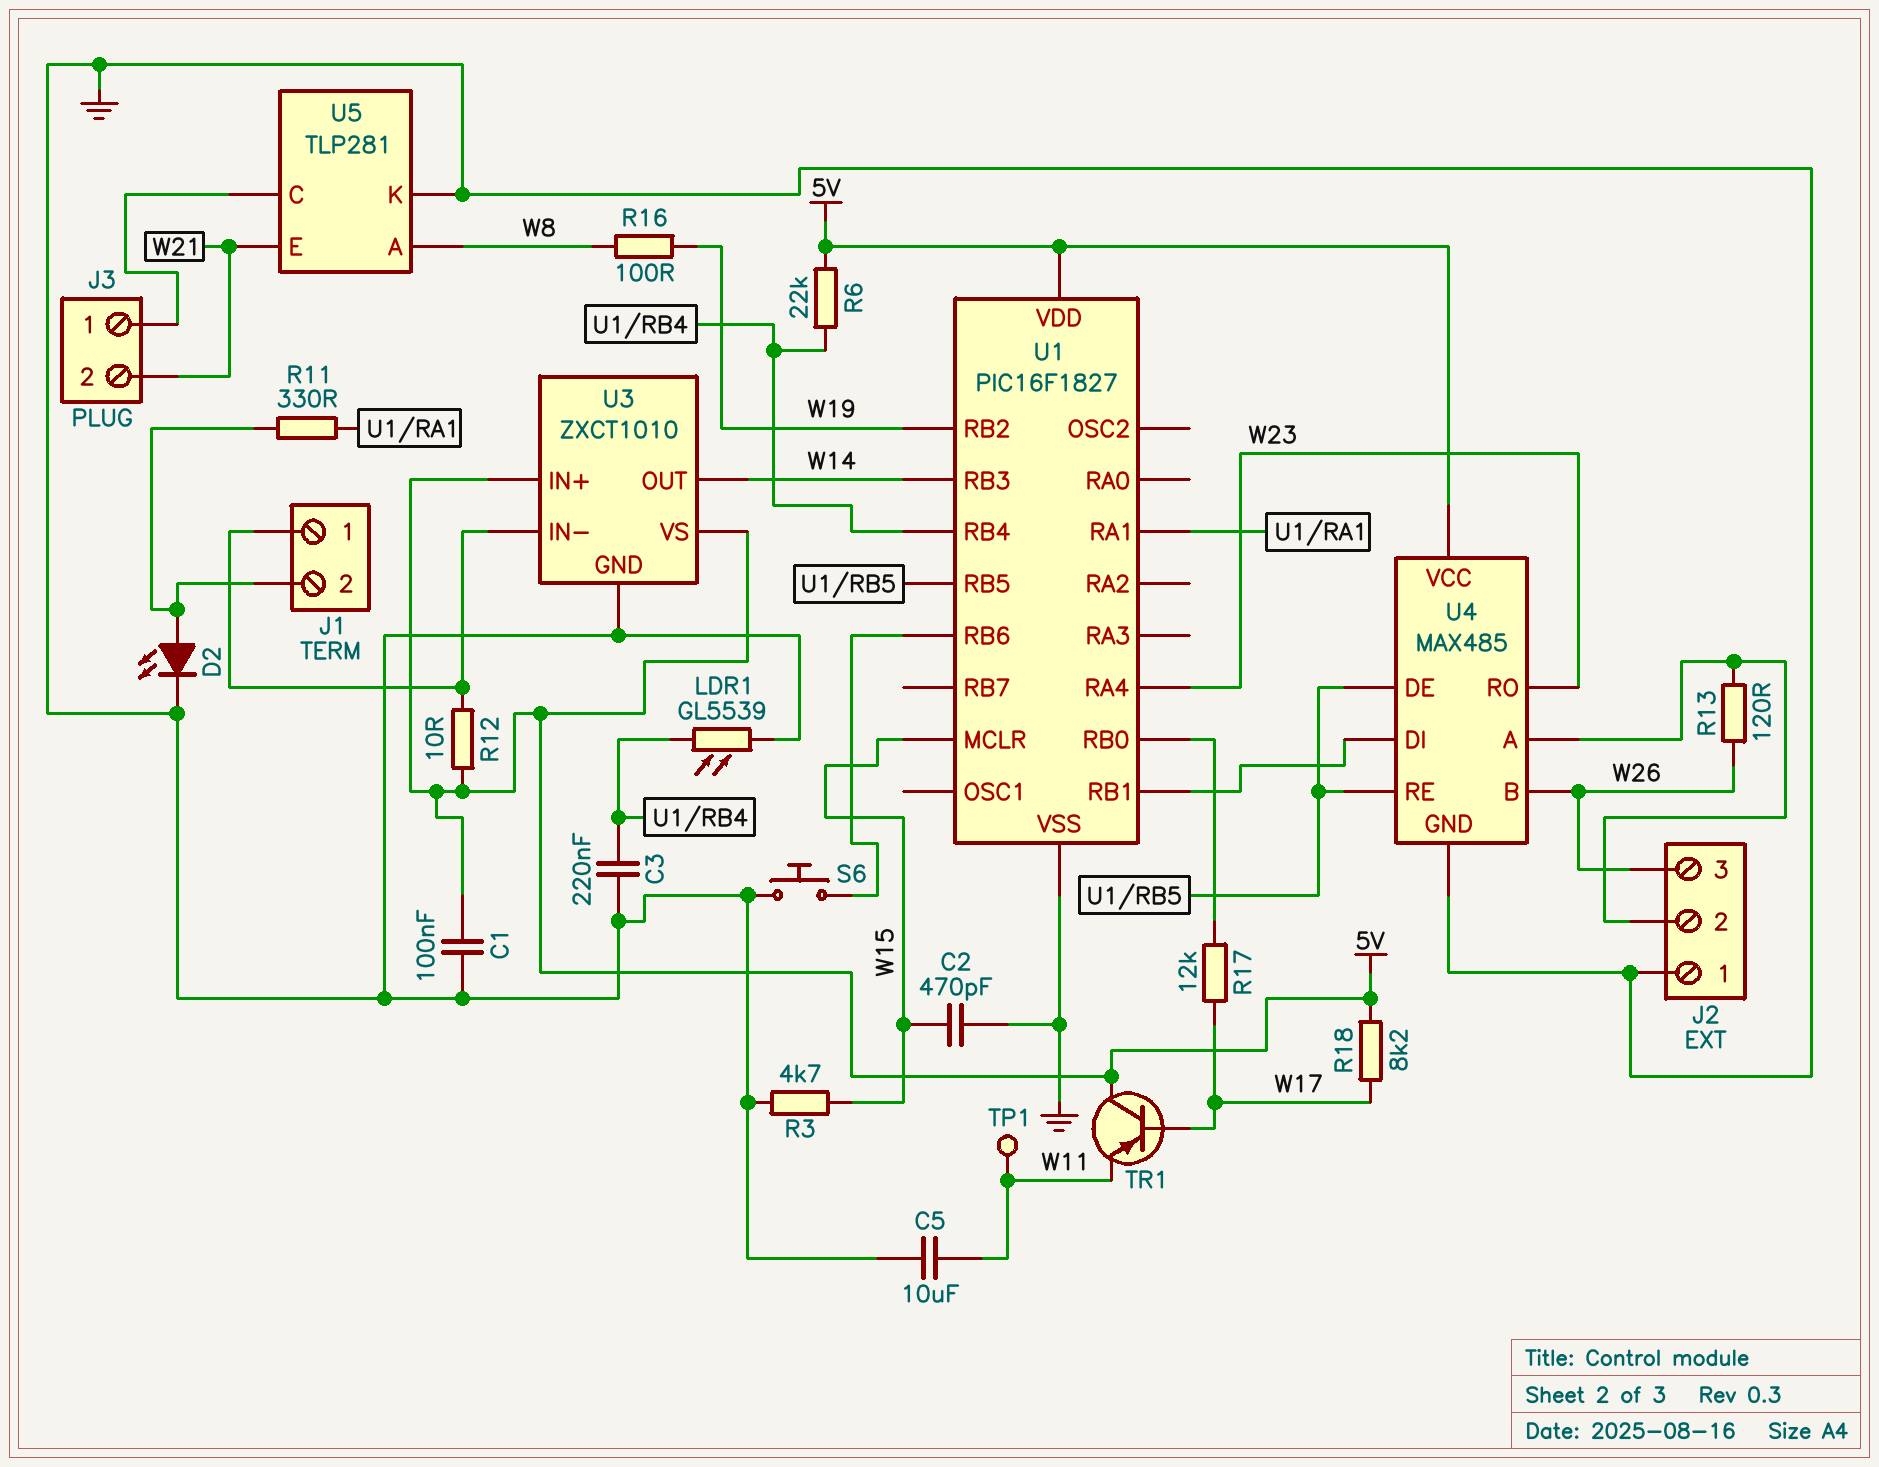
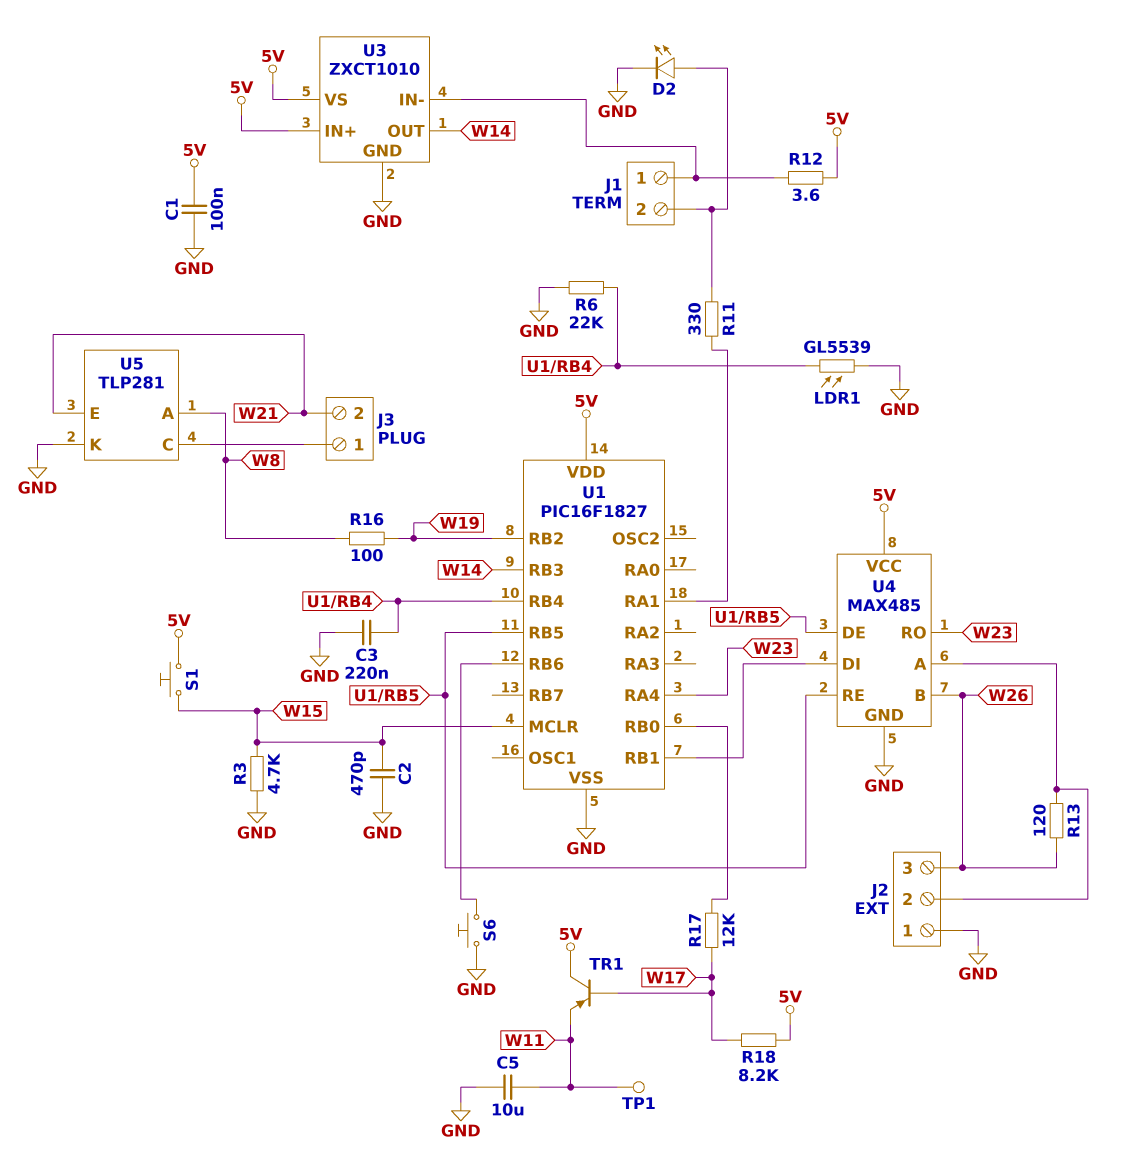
R6: 22k (5V, U1/RB4) -> 22k (GND, U1/RB4)
R12: 10 (5V, J1/1) -> 3.6 (5V, J1/1)
S1: none -> button (5V, W15)

